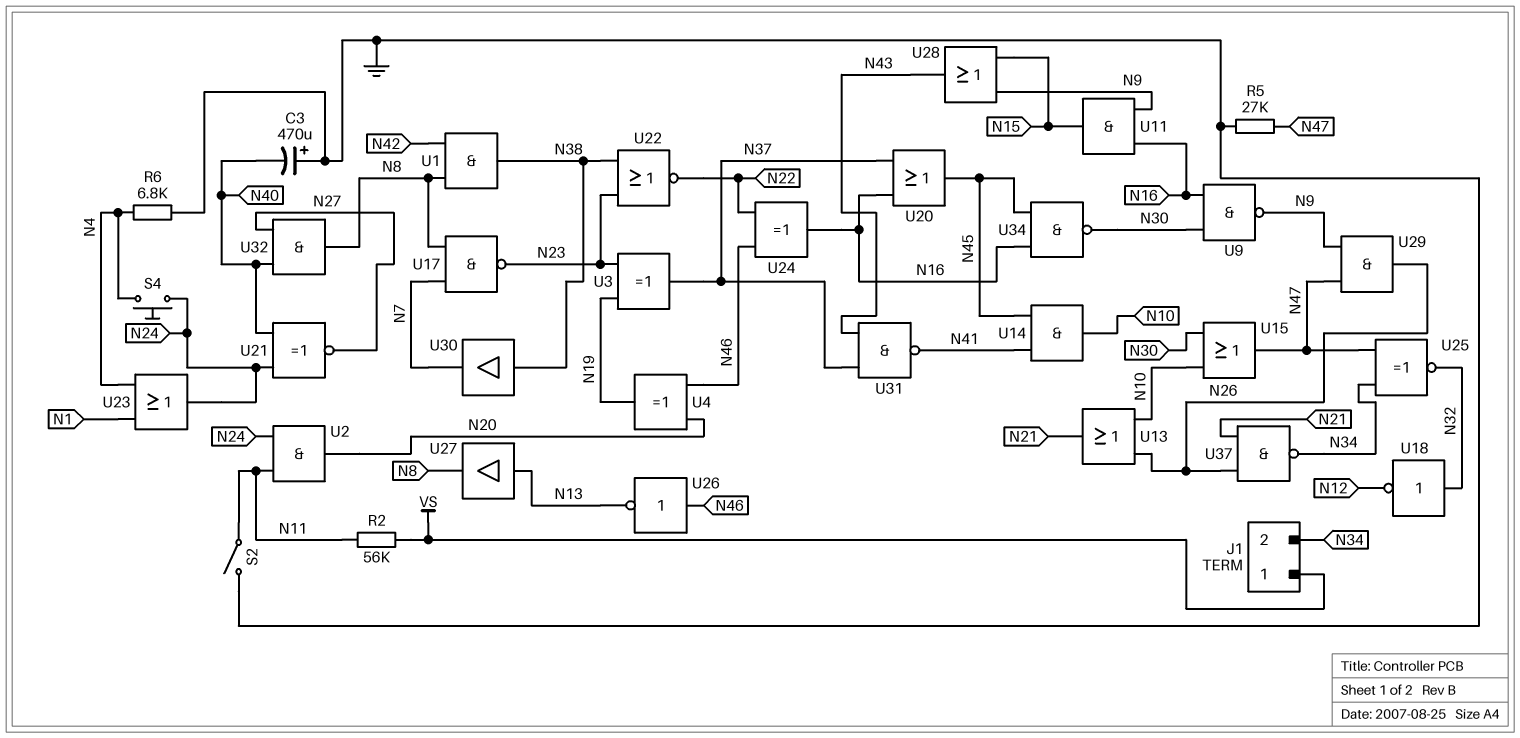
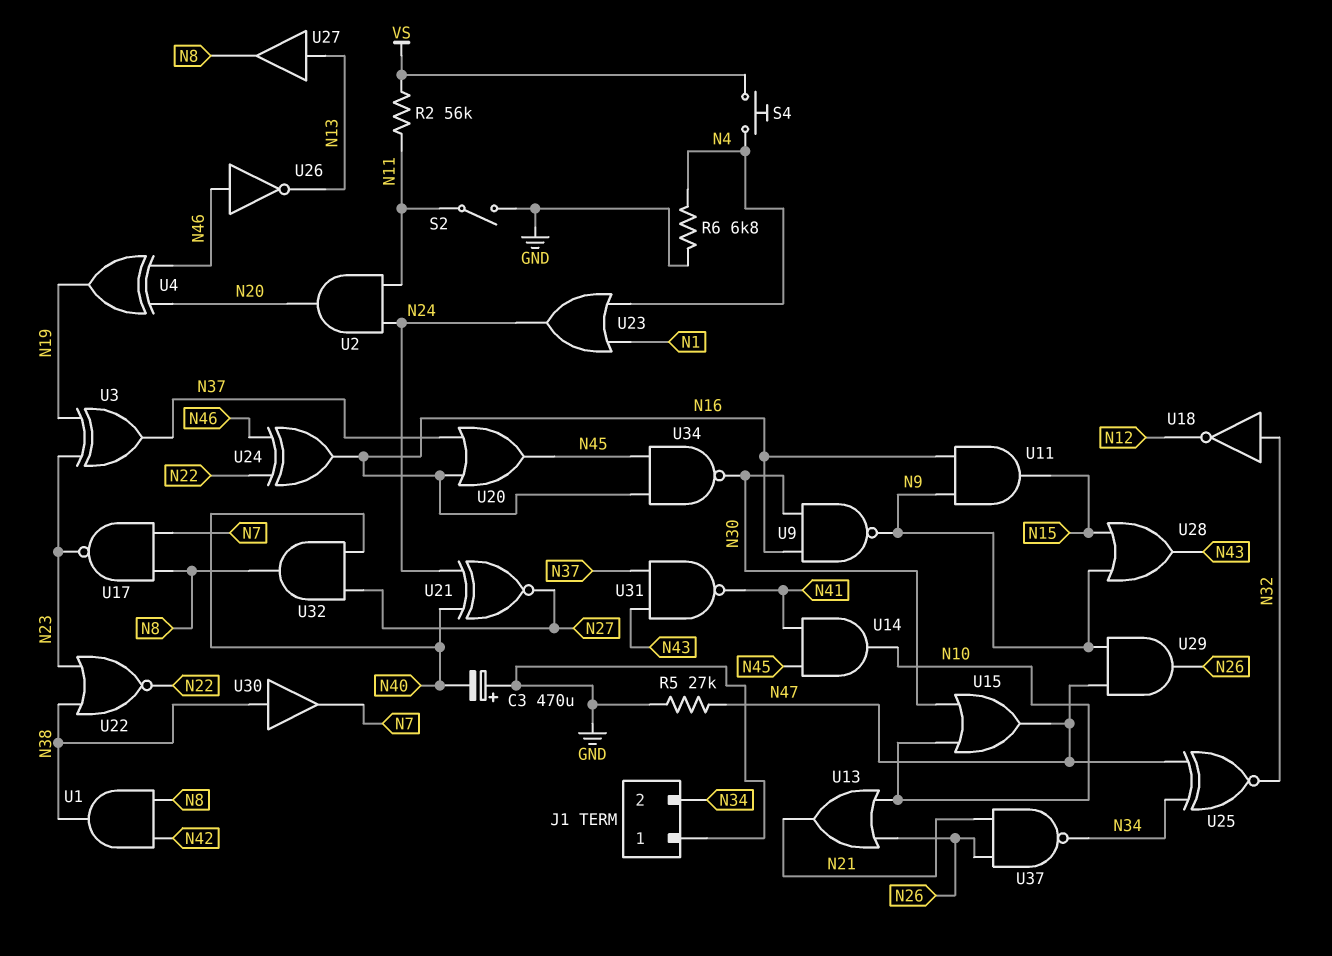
J1 pin 1: VS -> GND
S4: button (N4, N24) -> button (N4, VS)

